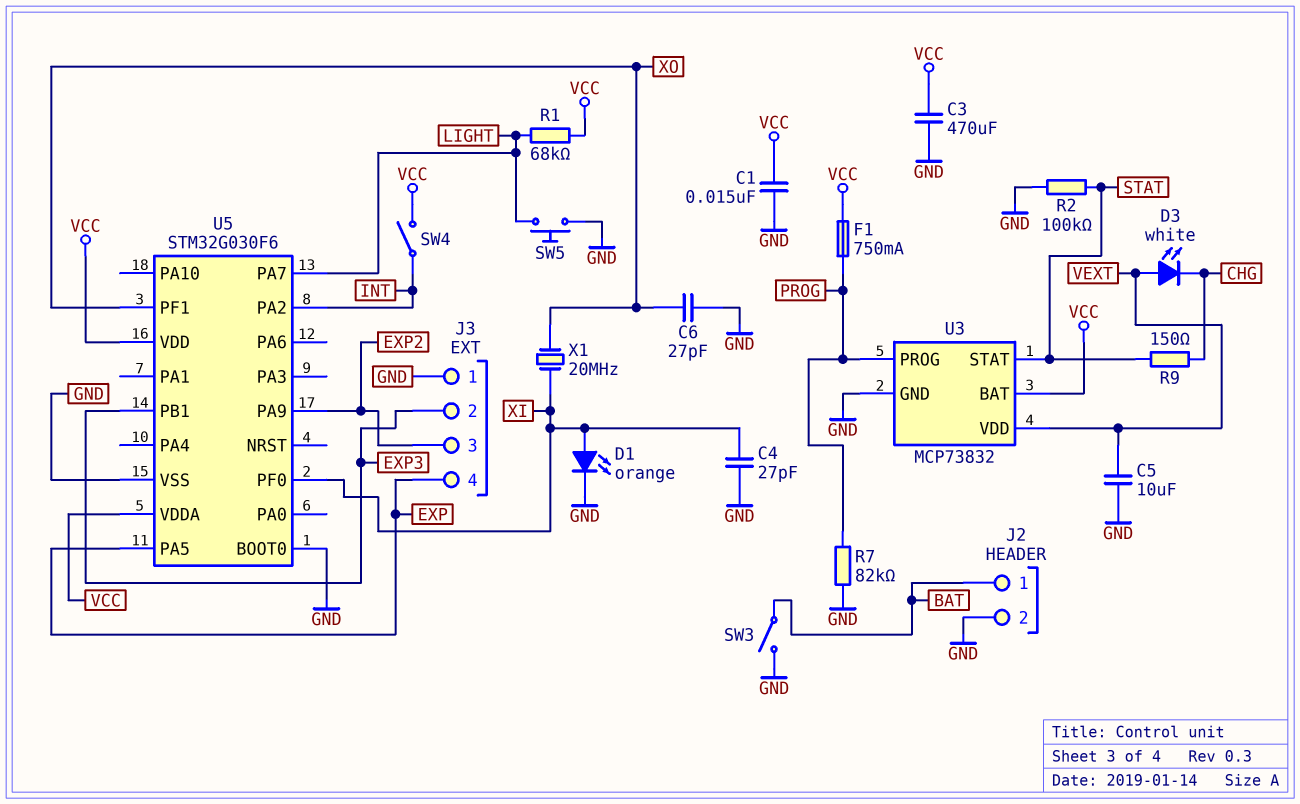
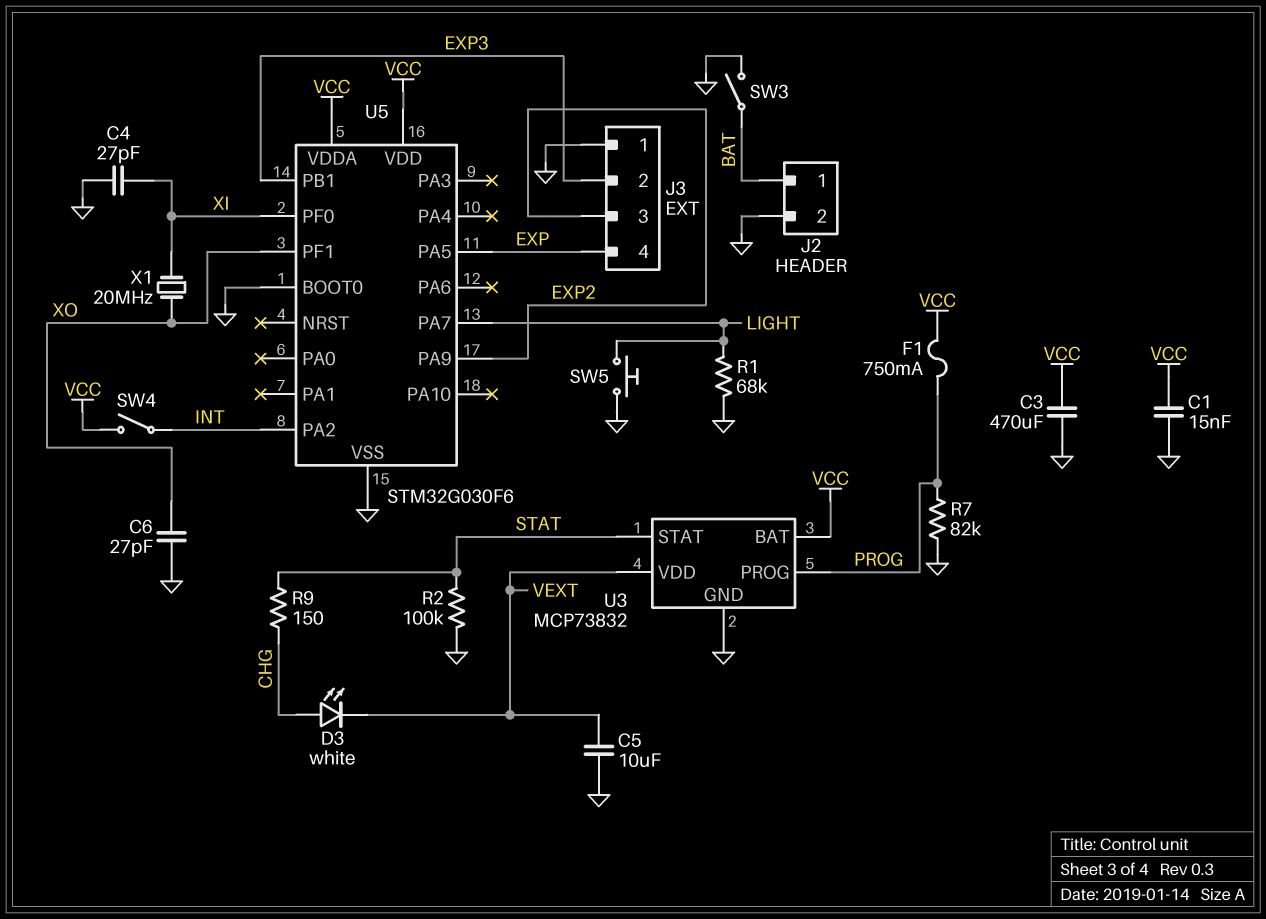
D1: LED orange (A XI, K GND) -> none
D3: LED white (A VEXT, K CHG) -> LED white (A CHG, K VEXT)
R1: 68k (LIGHT, VCC) -> 68k (GND, LIGHT)

